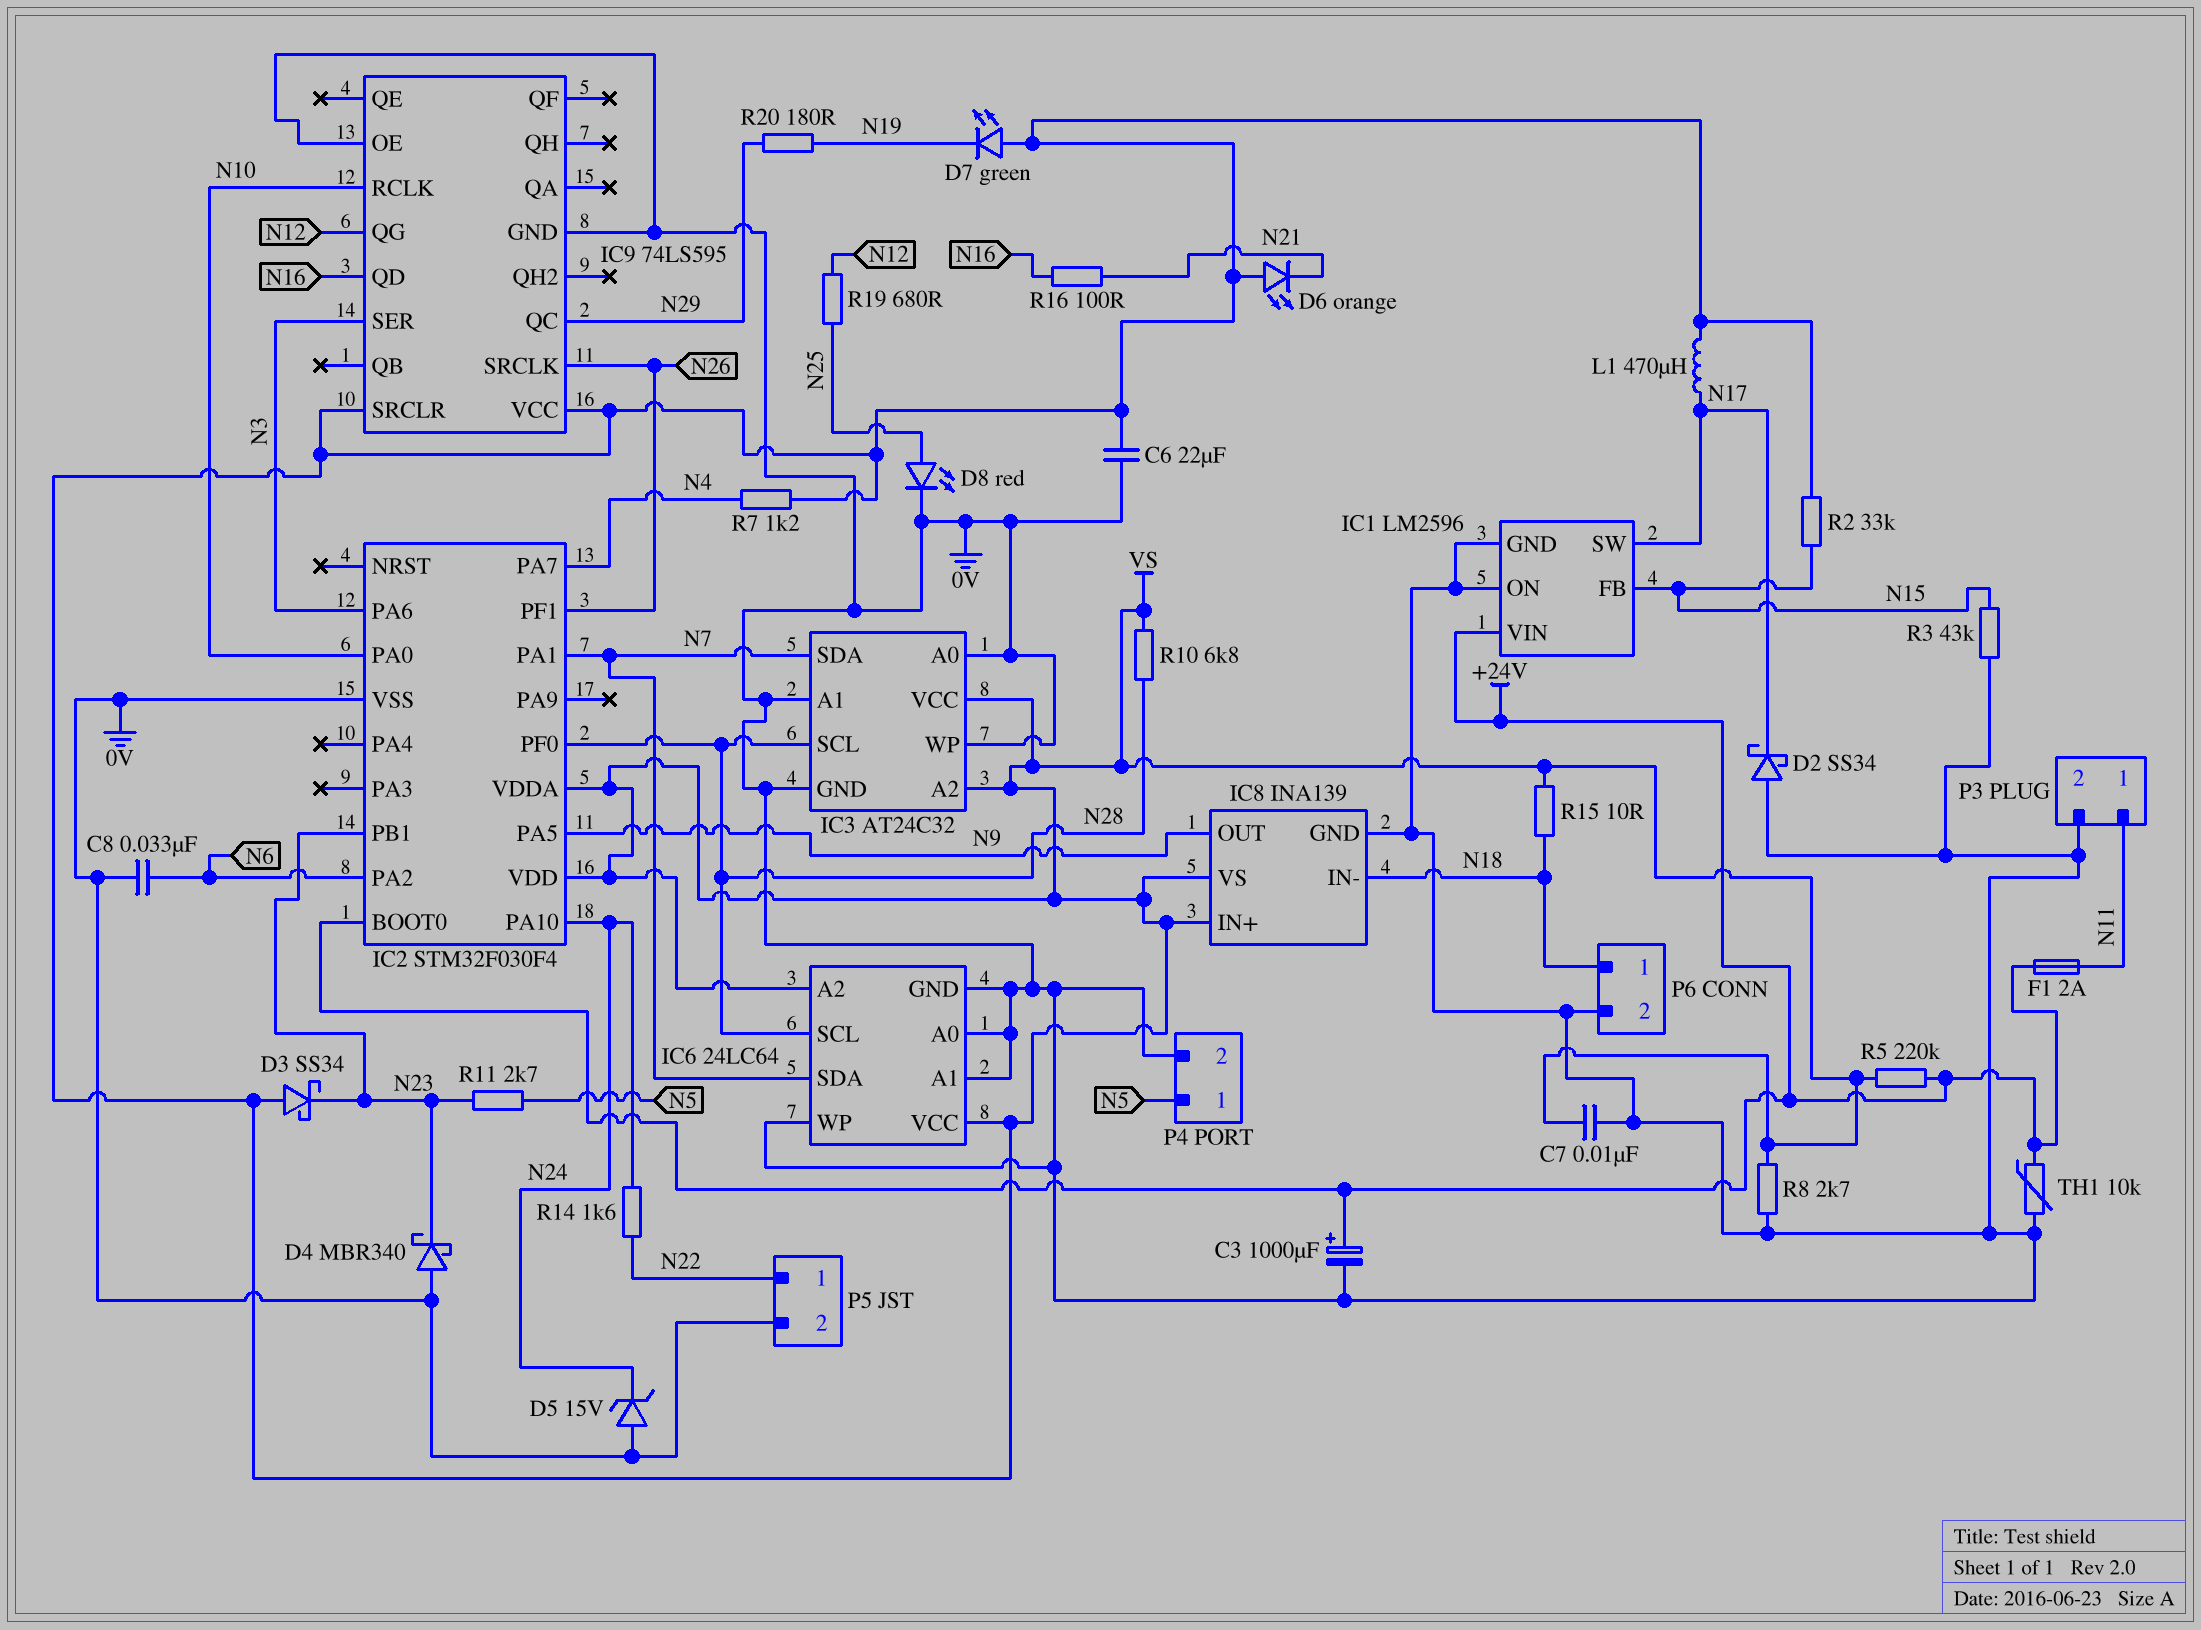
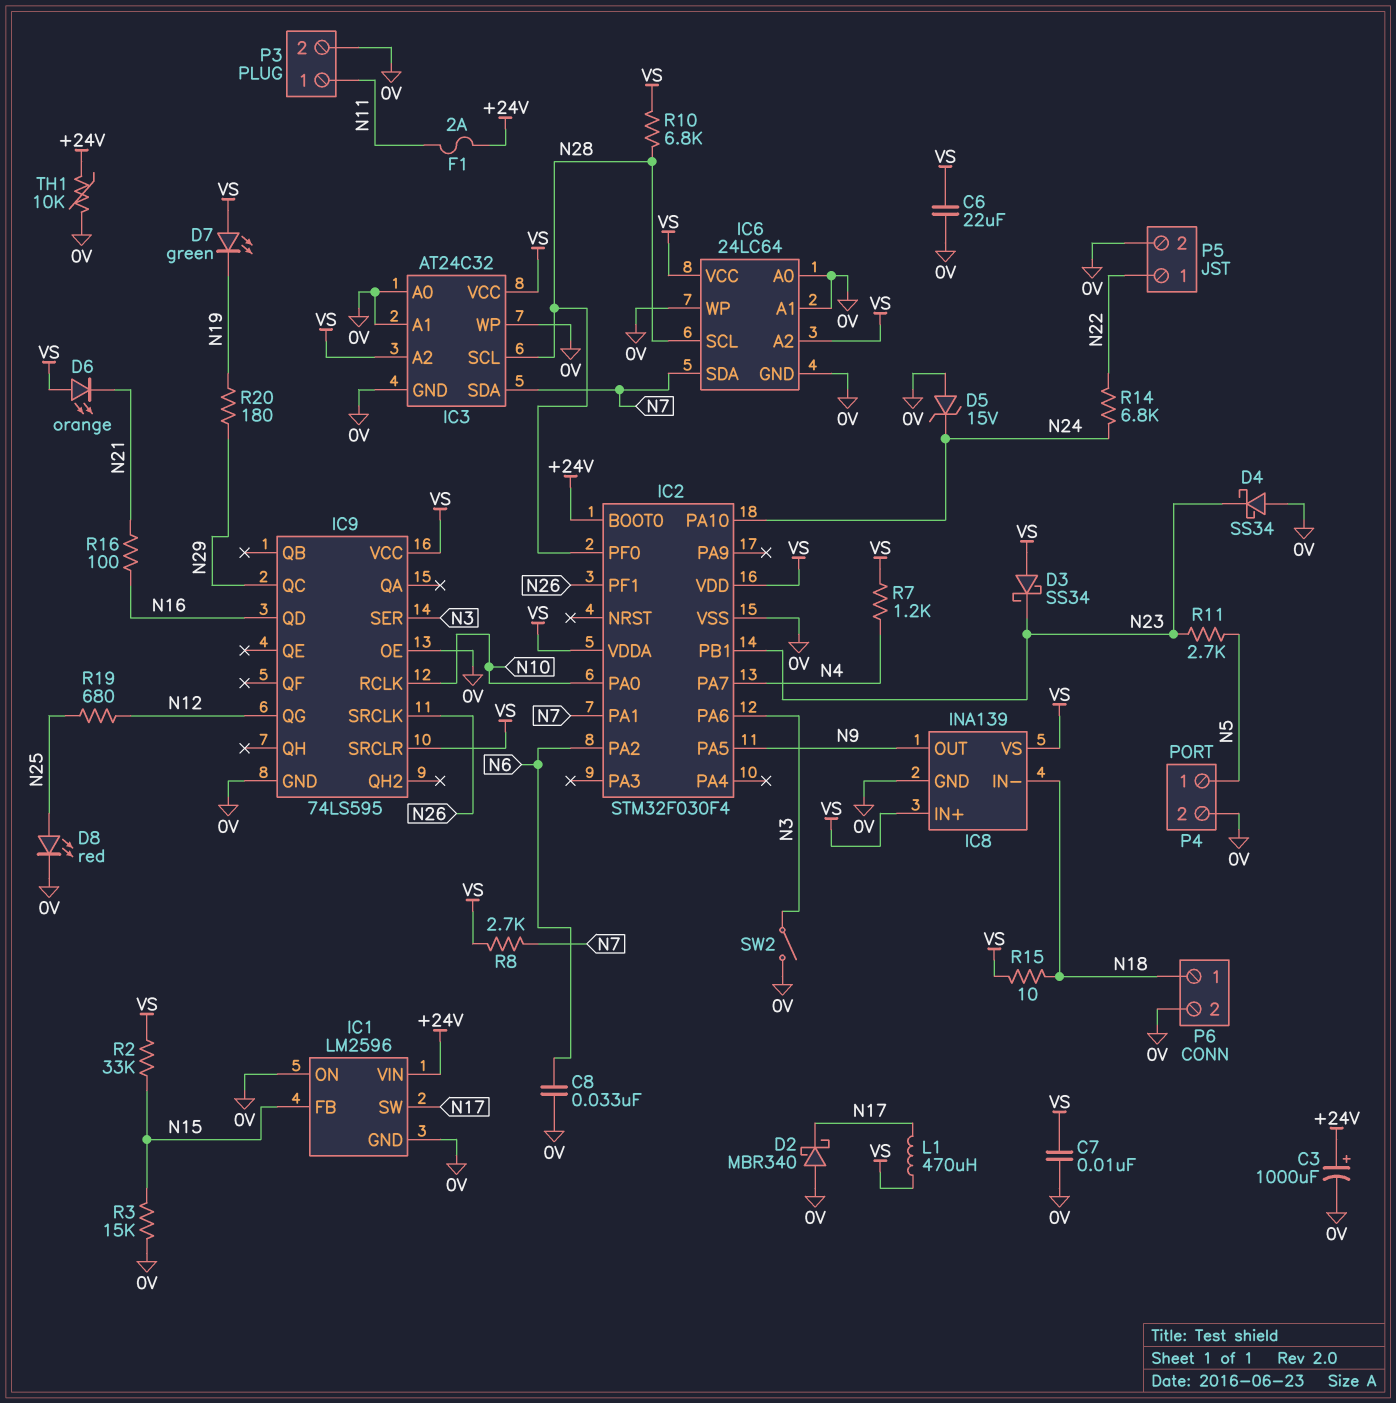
D2: schottky SS34 (A 0V, K N17) -> schottky MBR340 (A 0V, K N17)
D4: schottky MBR340 (A 0V, K N23) -> schottky SS34 (A 0V, K N23)
R3: 43k (0V, N15) -> 15k (0V, N15)
R5: 220k (+24V, VS) -> none
R8: 2.7k (0V, VS) -> 2.7k (N7, VS)
R14: 1.6k (N22, N24) -> 6.8k (N22, N24)
SW2: none -> switch (0V, N3)

